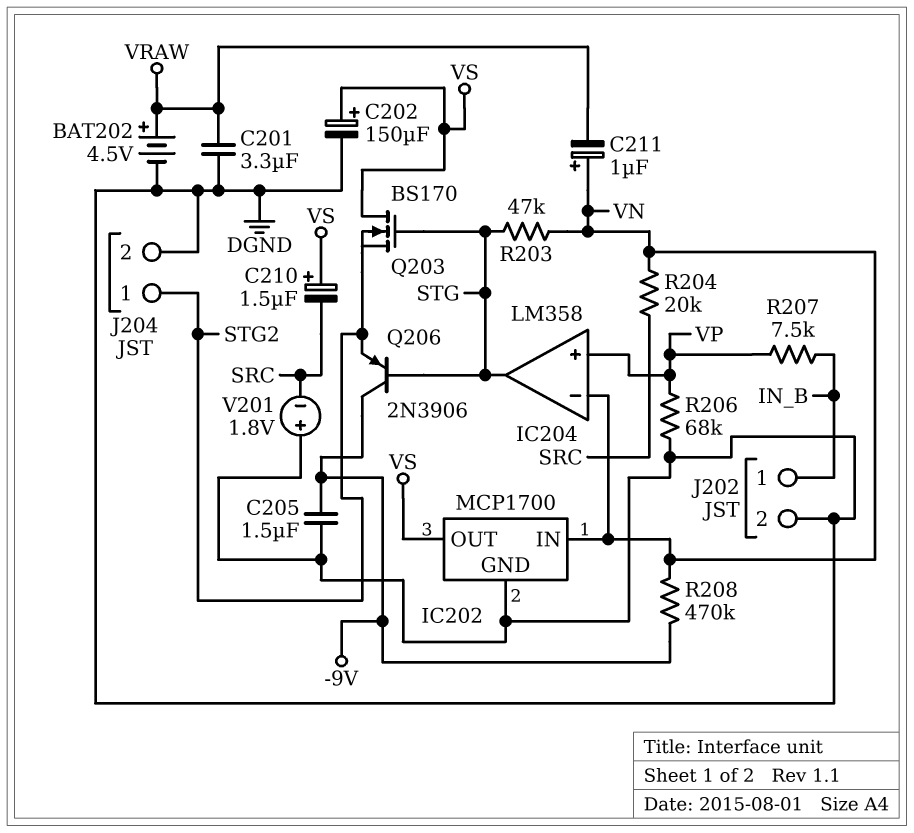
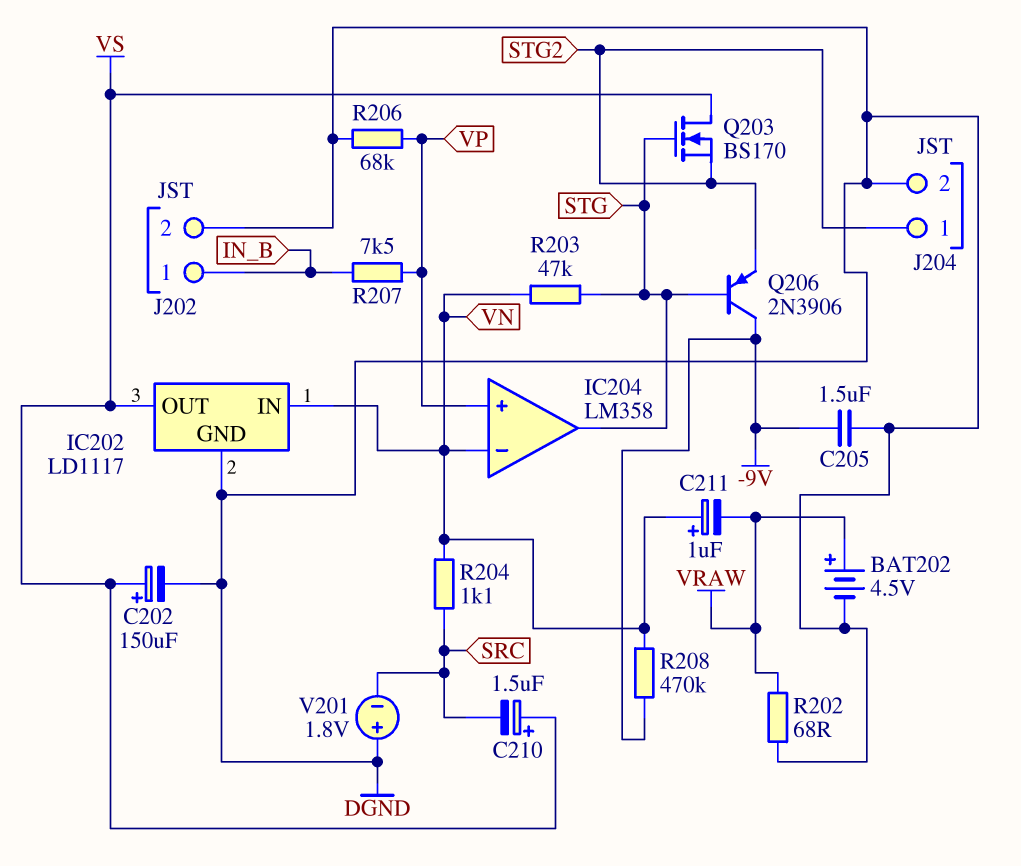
C201: 3.3uF (DGND, VRAW) -> none
IC202: MCP1700 -> LD1117
R202: none -> 68 (DGND, VRAW)
R204: 20k (SRC, VN) -> 1.1k (SRC, VN)

